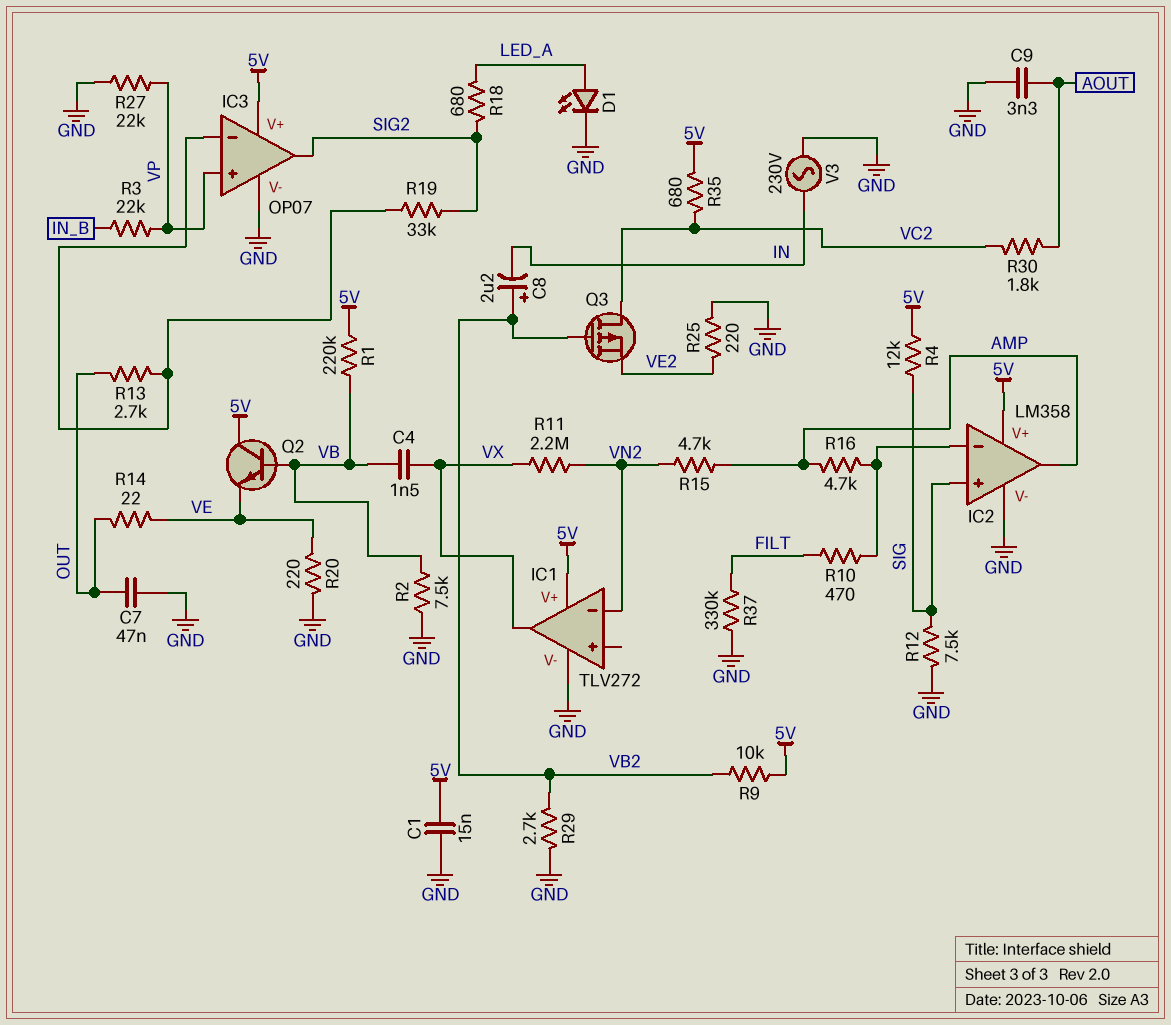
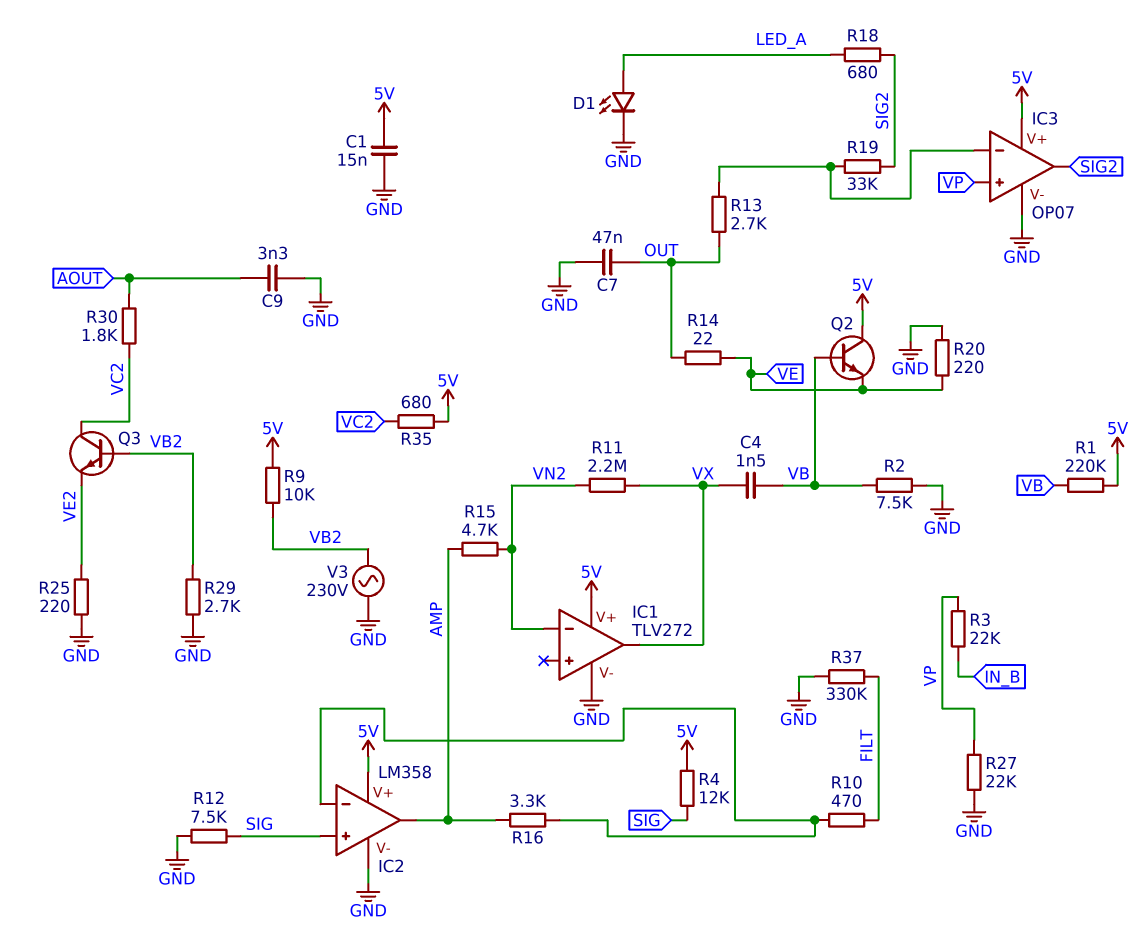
C8: 2.2uF (plus VB2, minus IN) -> none
Q3: PMOS (G VB2, D VC2, S VE2) -> NPN (B VB2, C VC2, E VE2)
R16: 4.7k (AMP, IC2/in-) -> 3.3k (AMP, IC2/in-)
V3: AC 230V (GND, IN) -> AC 230V (GND, VB2)

